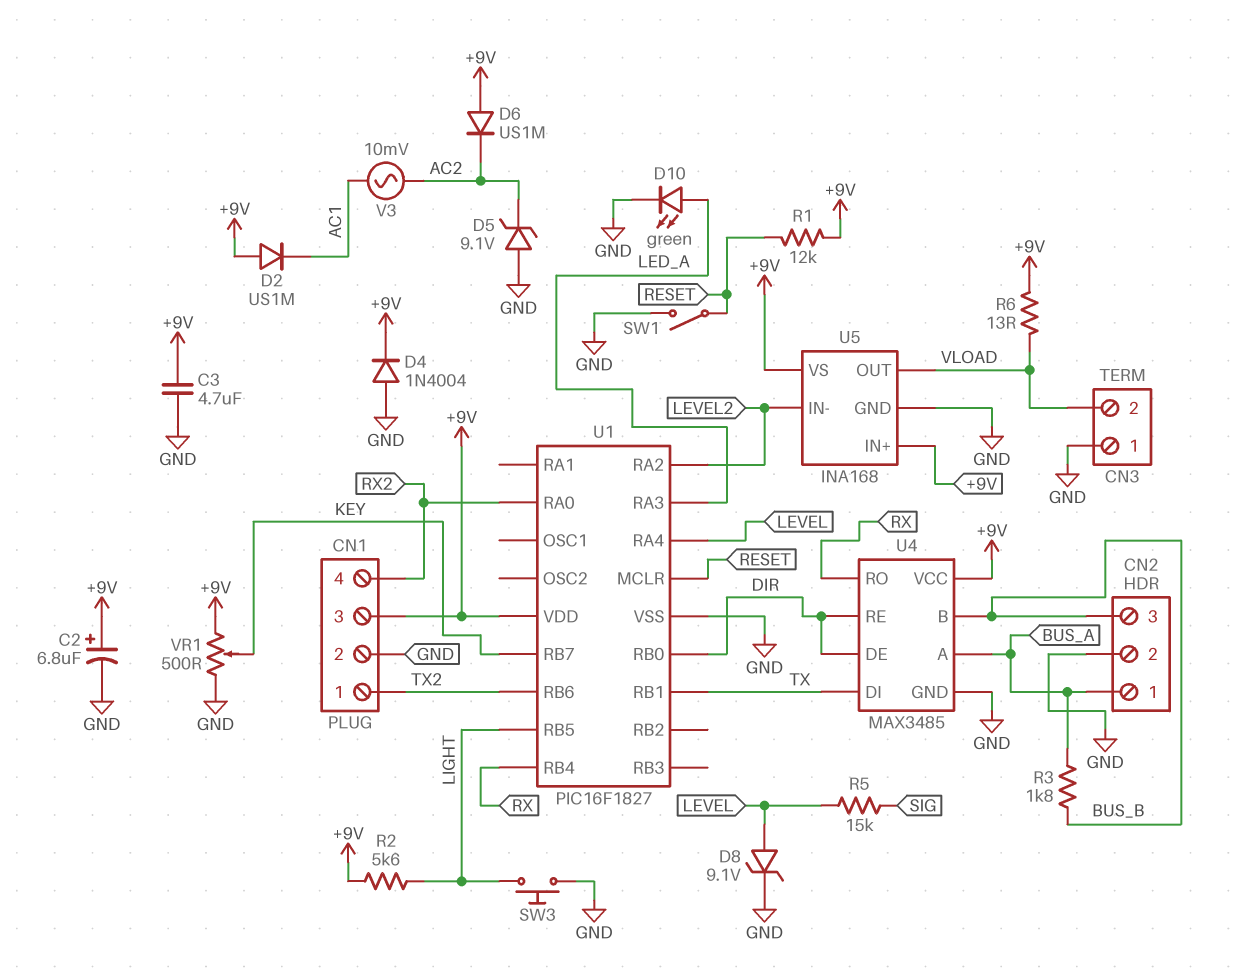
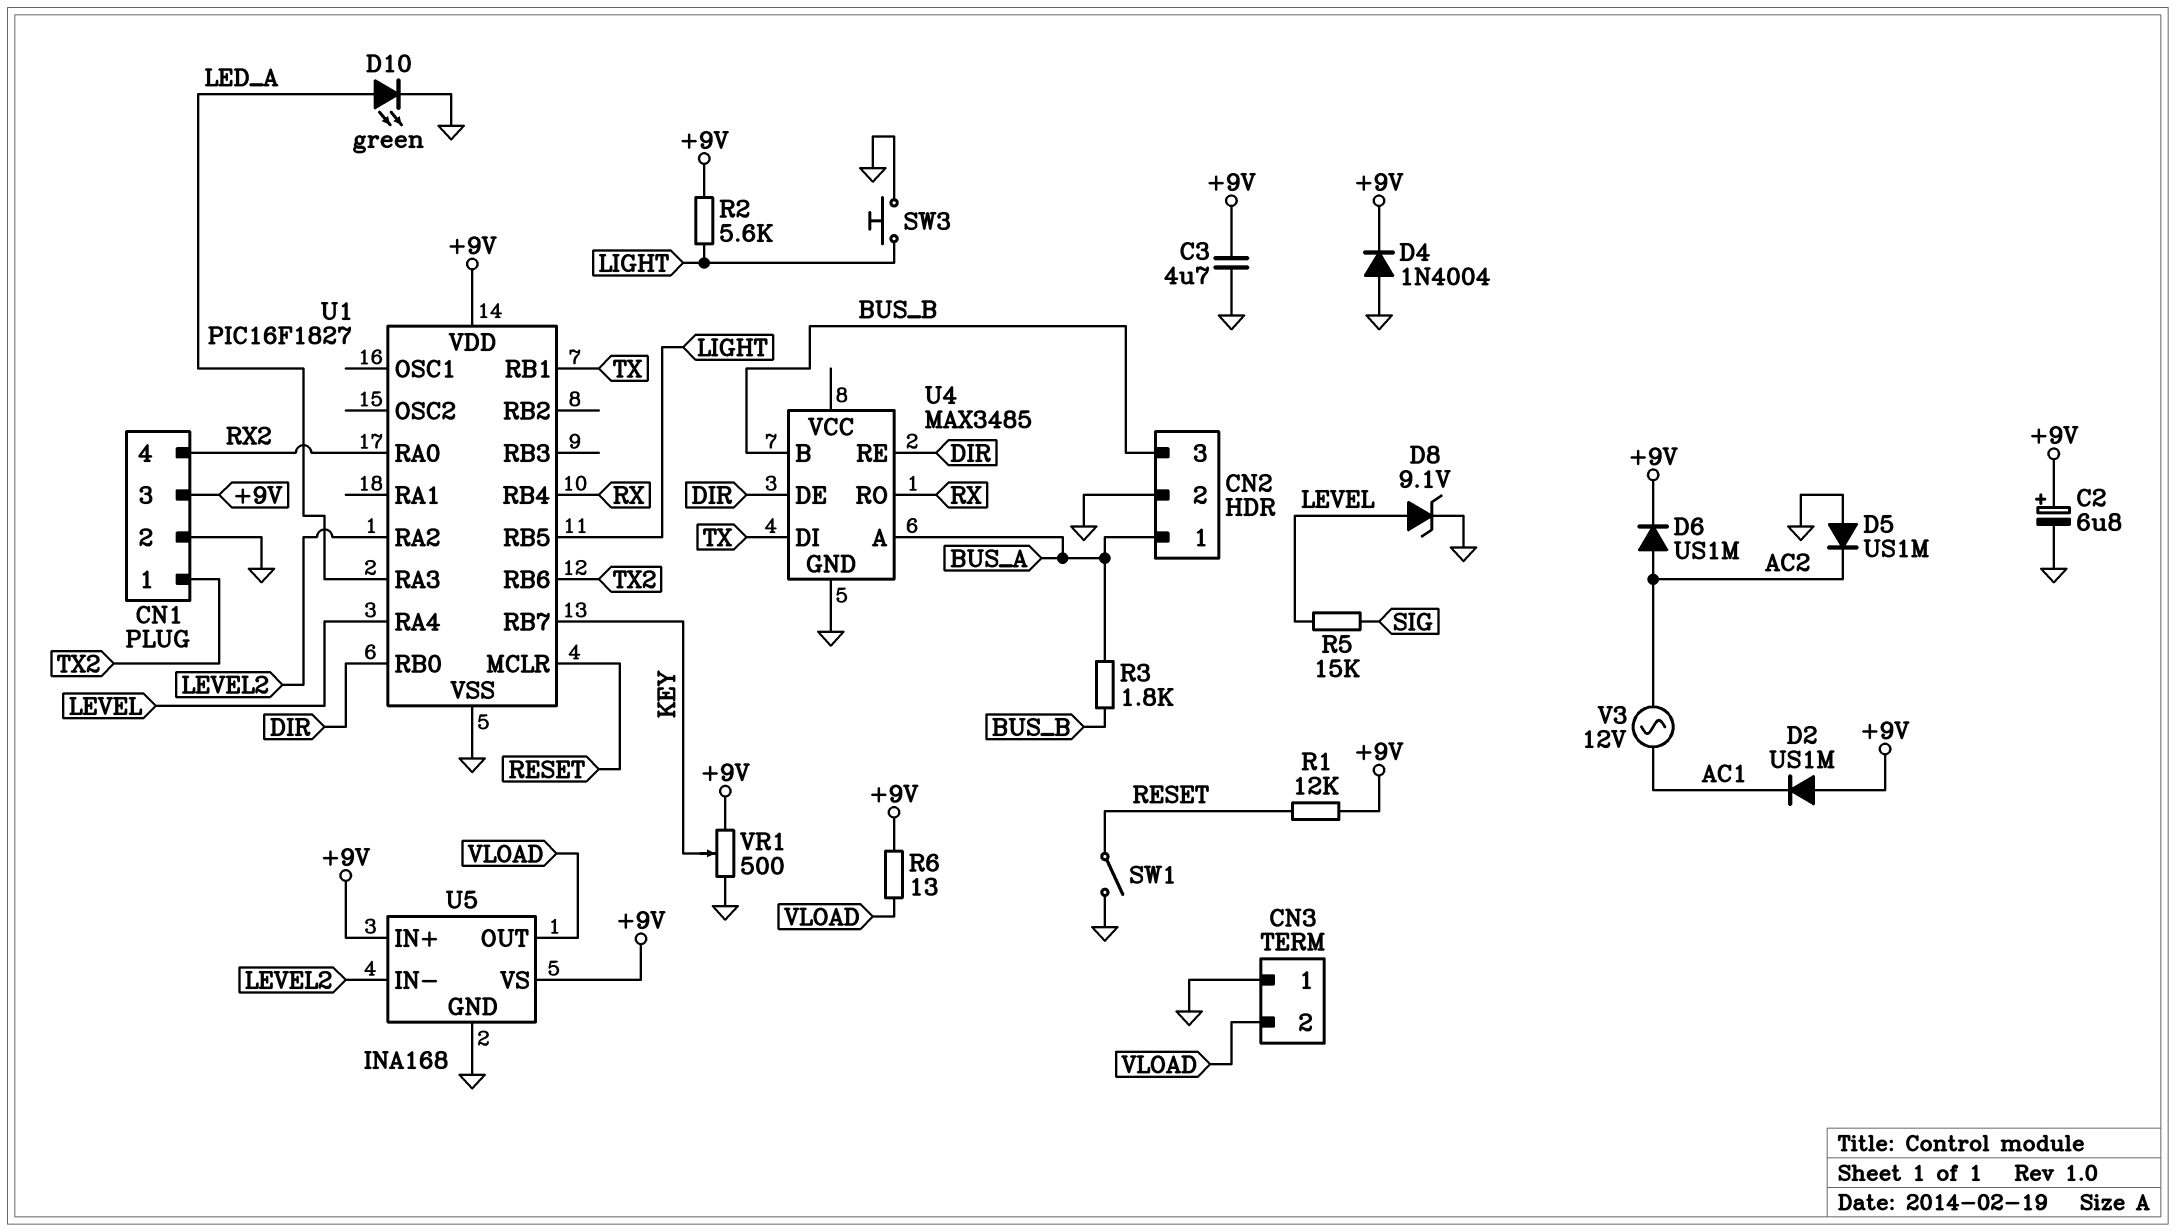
D5: zener 9.1V (A GND, K AC2) -> diode US1M (A GND, K AC2)
D6: diode US1M (A +9V, K AC2) -> diode US1M (A AC2, K +9V)
U4 pin VCC: +9V -> none
V3: AC 10mV (AC1, AC2) -> AC 12V (AC1, AC2)

